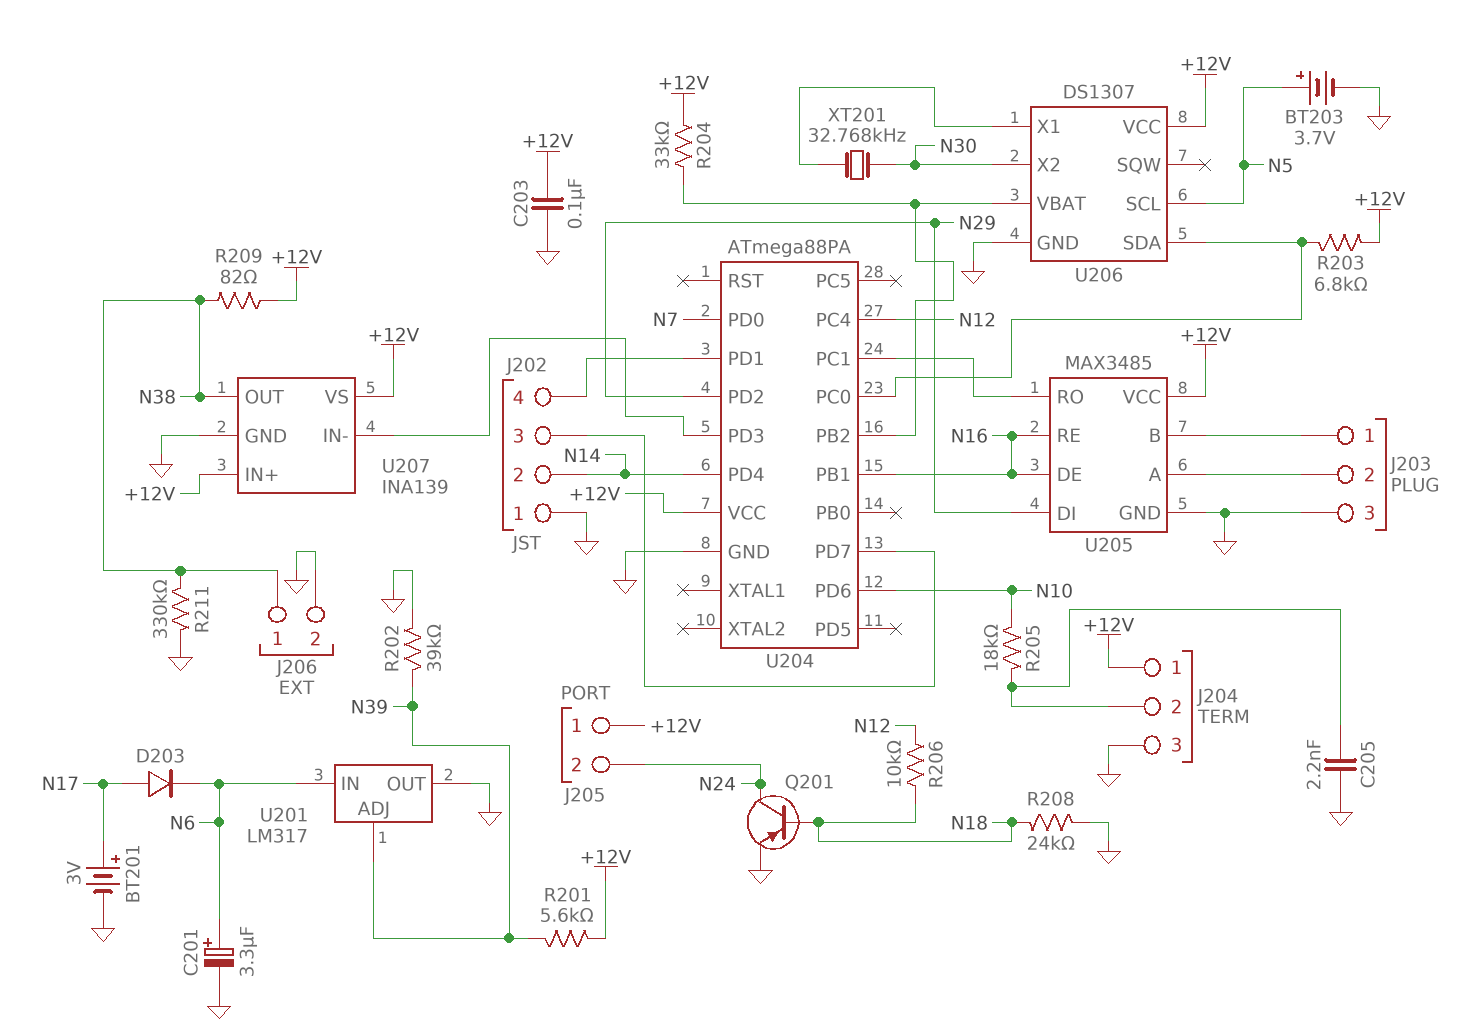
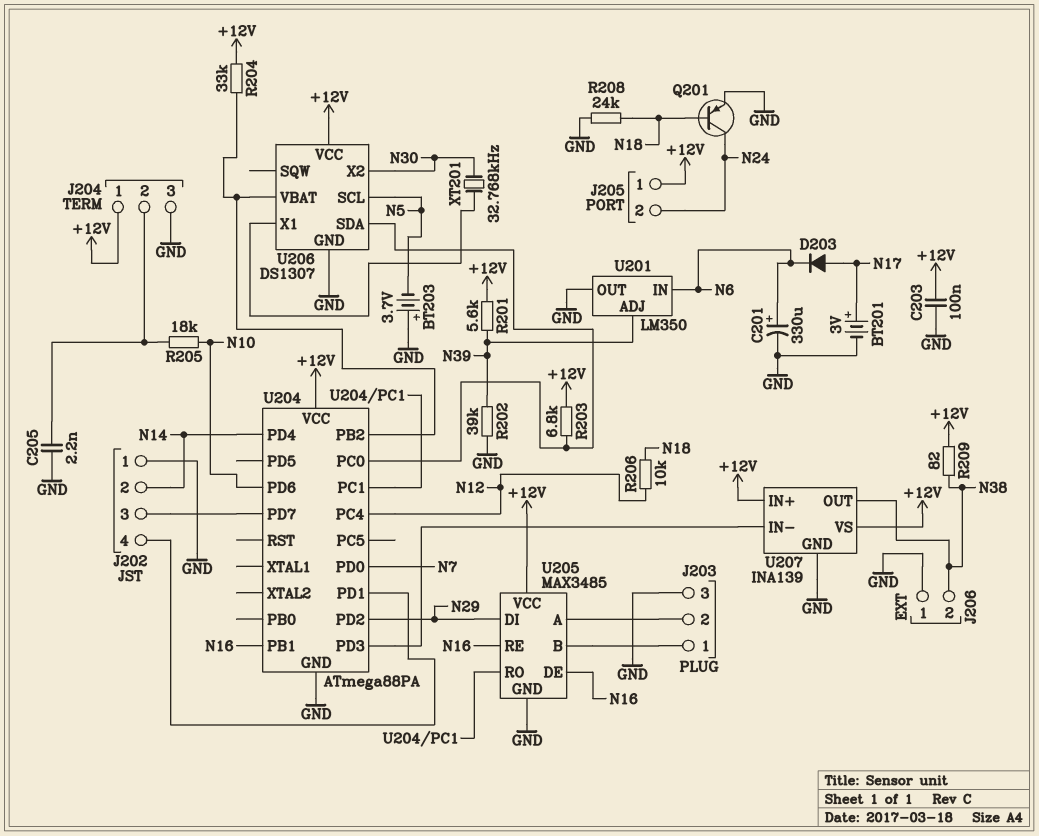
BT203: 3.7V (plus N5, minus GND) -> 3.7V (plus GND, minus N5)
C201: 3.3uF (plus N6, minus GND) -> 330uF (plus N6, minus GND)
J206 pin 1: N38 -> GND
J206 pin 2: GND -> N38
R211: 330k (GND, N38) -> none
U201: LM317 -> LM350

